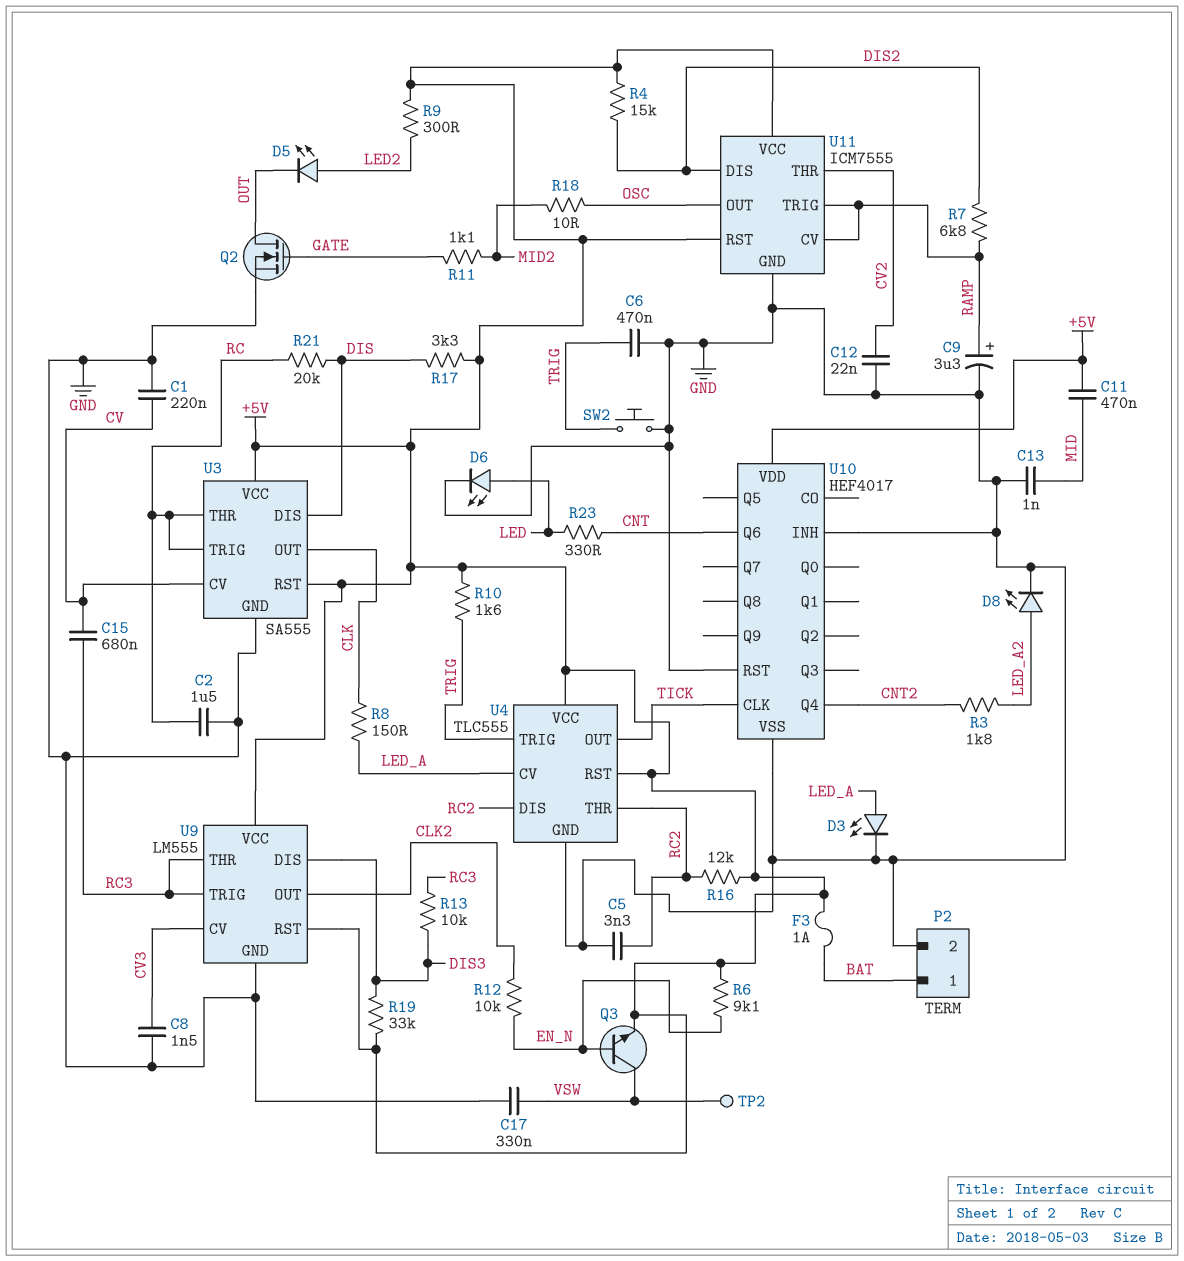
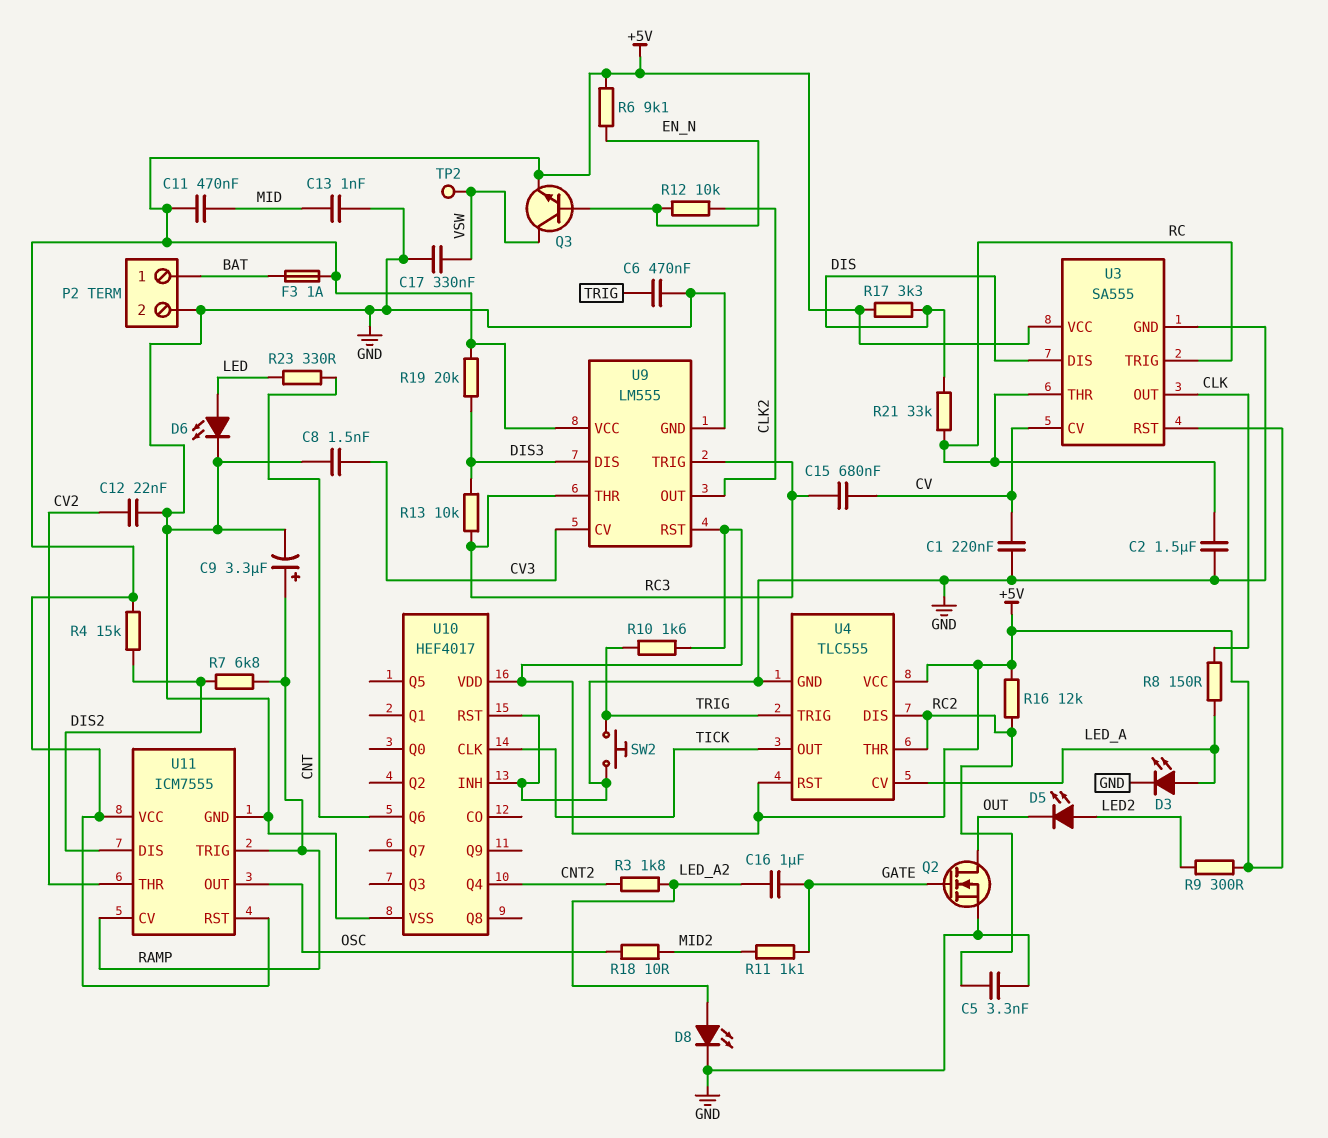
C16: none -> 1uF (GATE, LED_A2)
R19: 33k (+5V, DIS3) -> 20k (+5V, DIS3)
R21: 20k (DIS, RC) -> 33k (DIS, RC)

